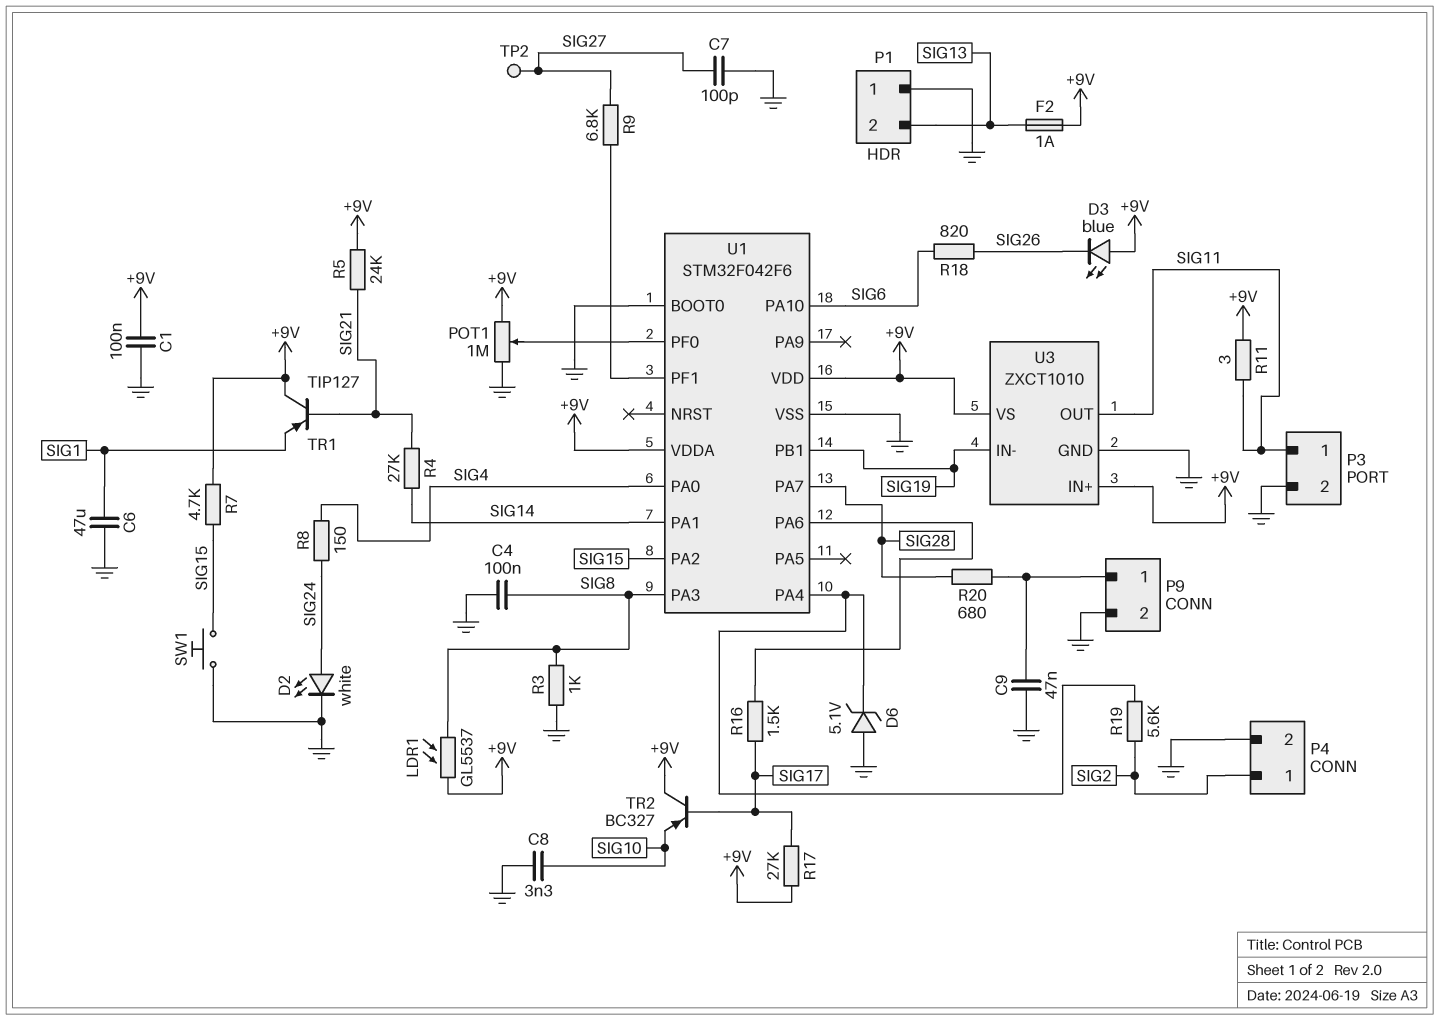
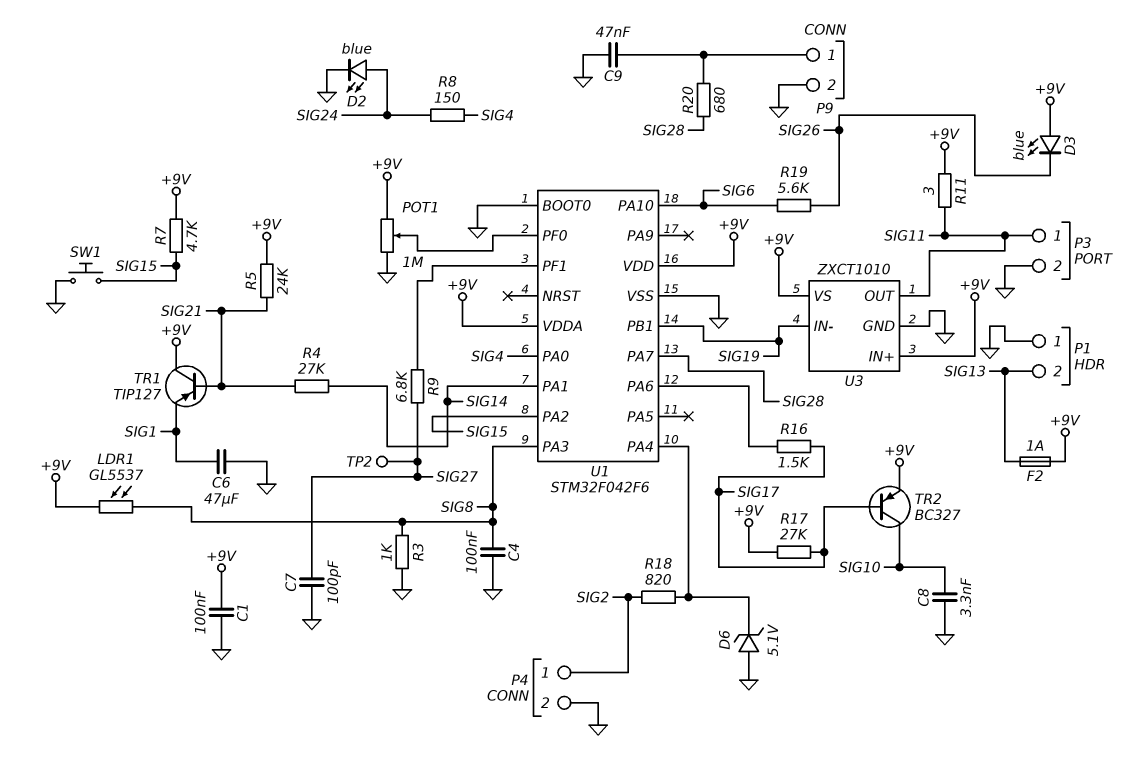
D2: LED white (A SIG24, K GND) -> LED blue (A SIG24, K GND)
R18: 820 (SIG6, SIG26) -> 820 (SIG2, U1/PA4)
R19: 5.6k (SIG2, U1/PA4) -> 5.6k (SIG6, SIG26)
TR2: PNP BC327 (B SIG17, C +9V, E SIG10) -> PNP BC327 (B SIG17, C SIG10, E +9V)

